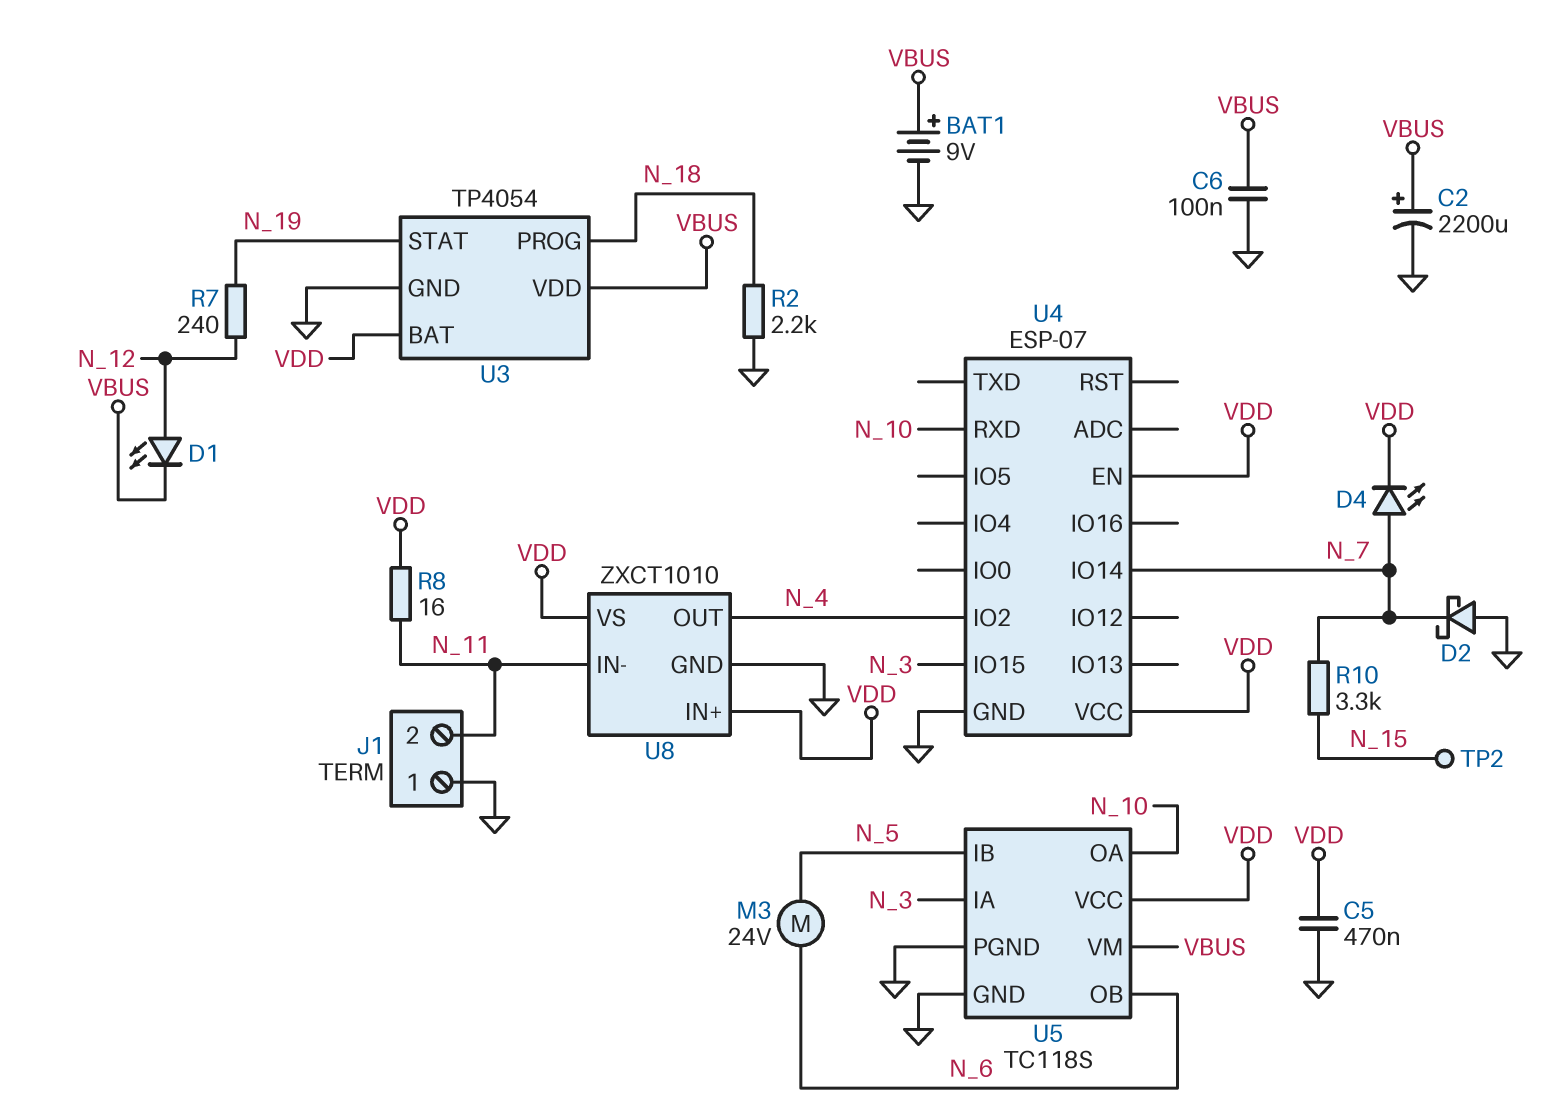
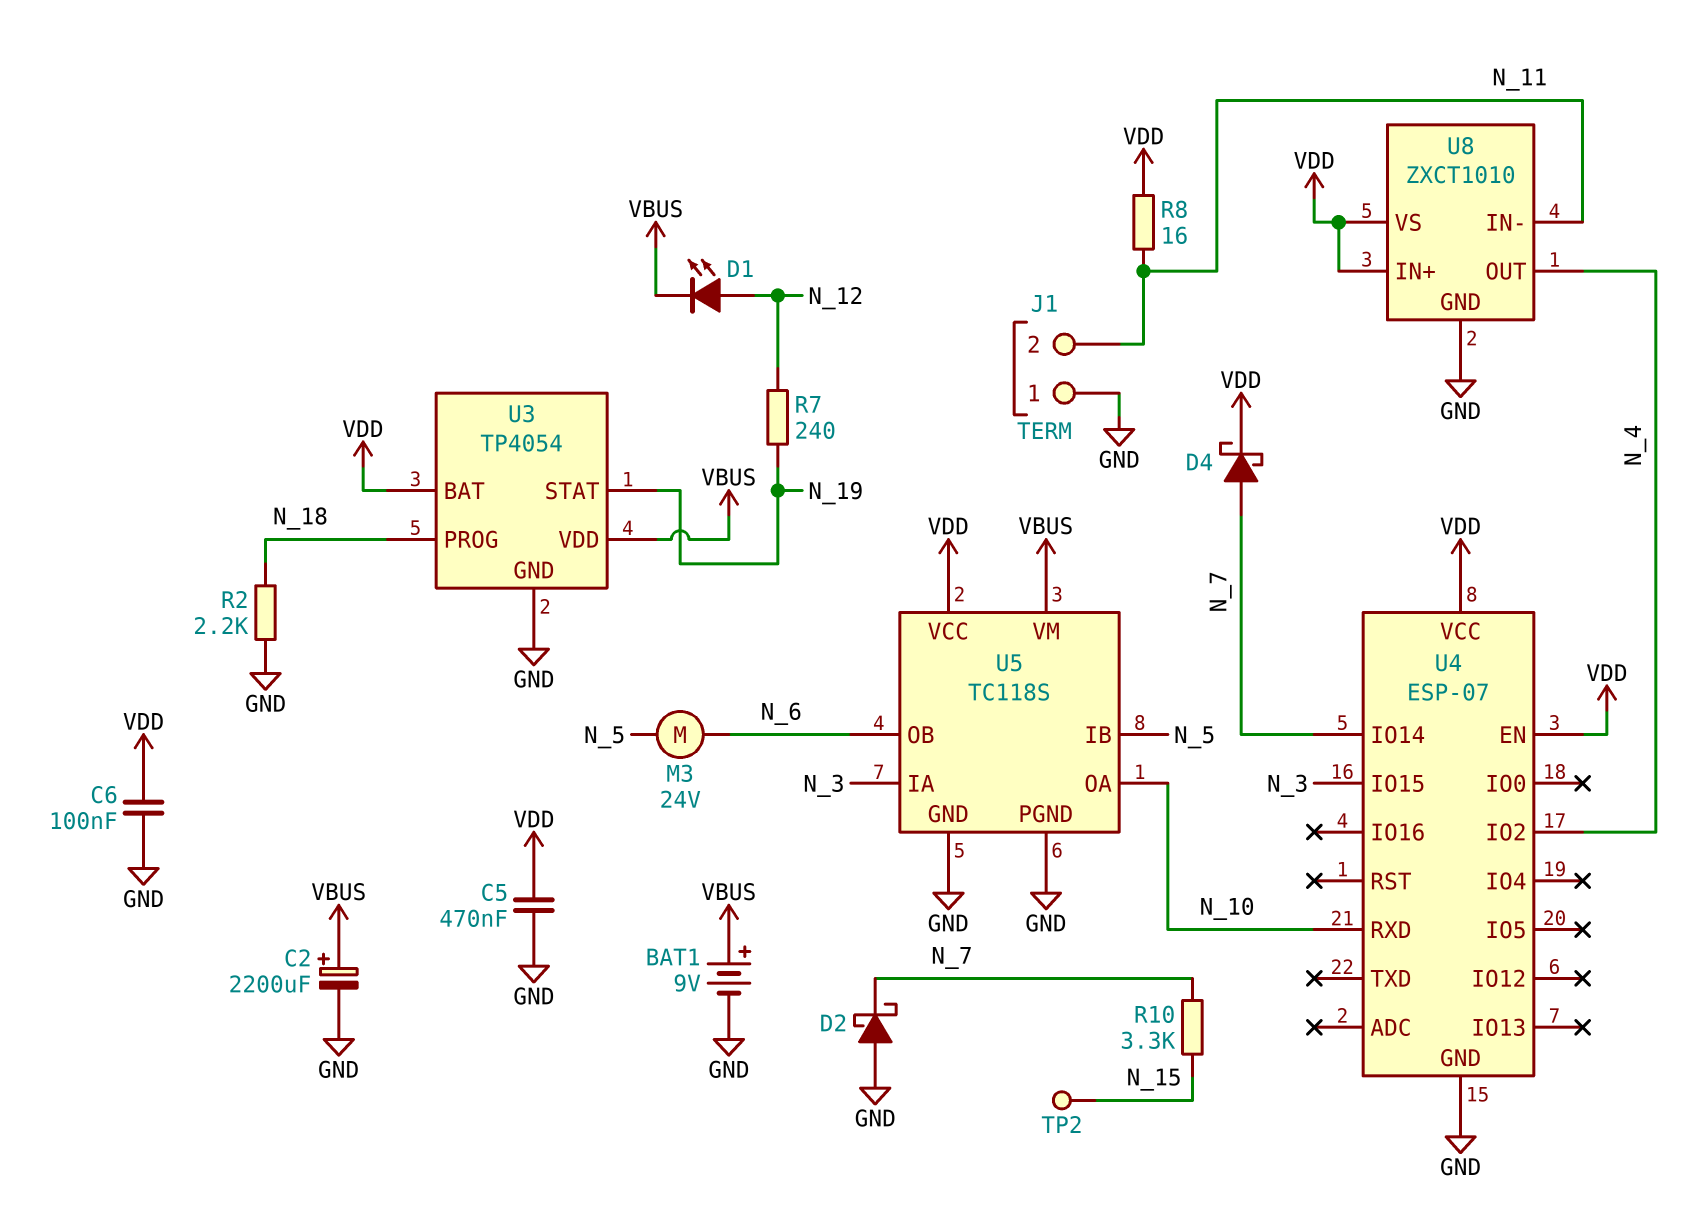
C6: 100nF (GND, VBUS) -> 100nF (GND, VDD)
D4: LED (A N_7, K VDD) -> schottky (A N_7, K VDD)

